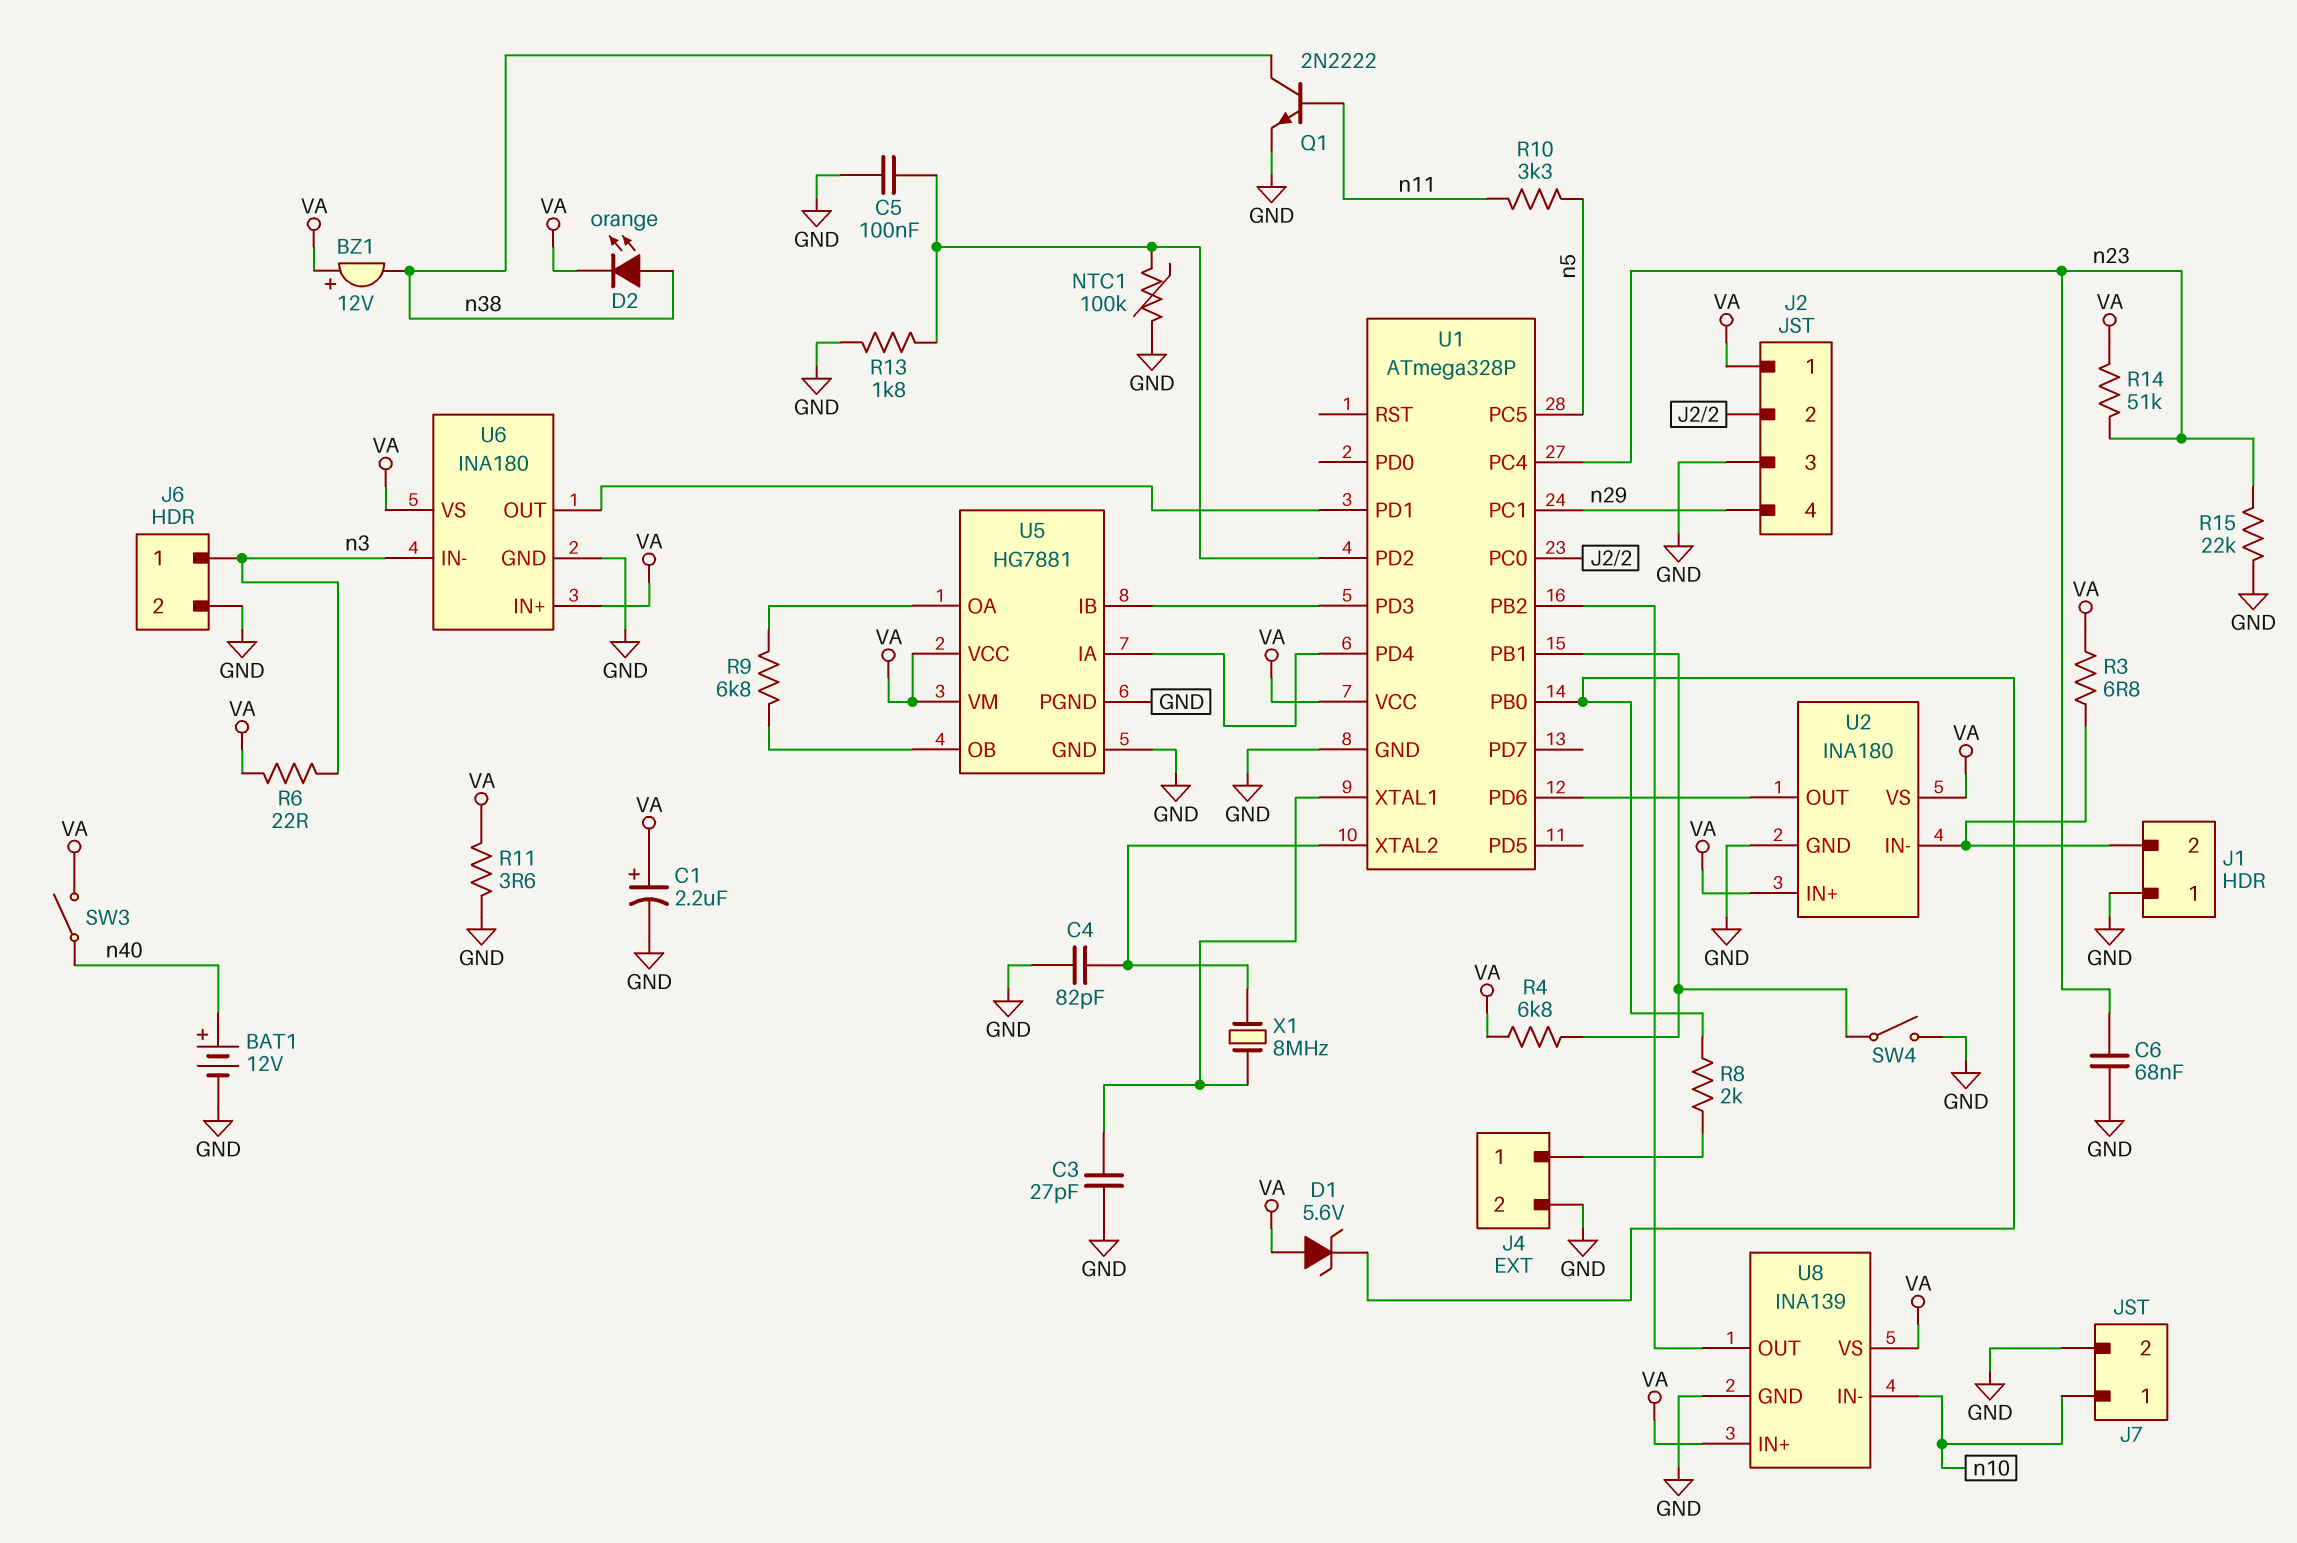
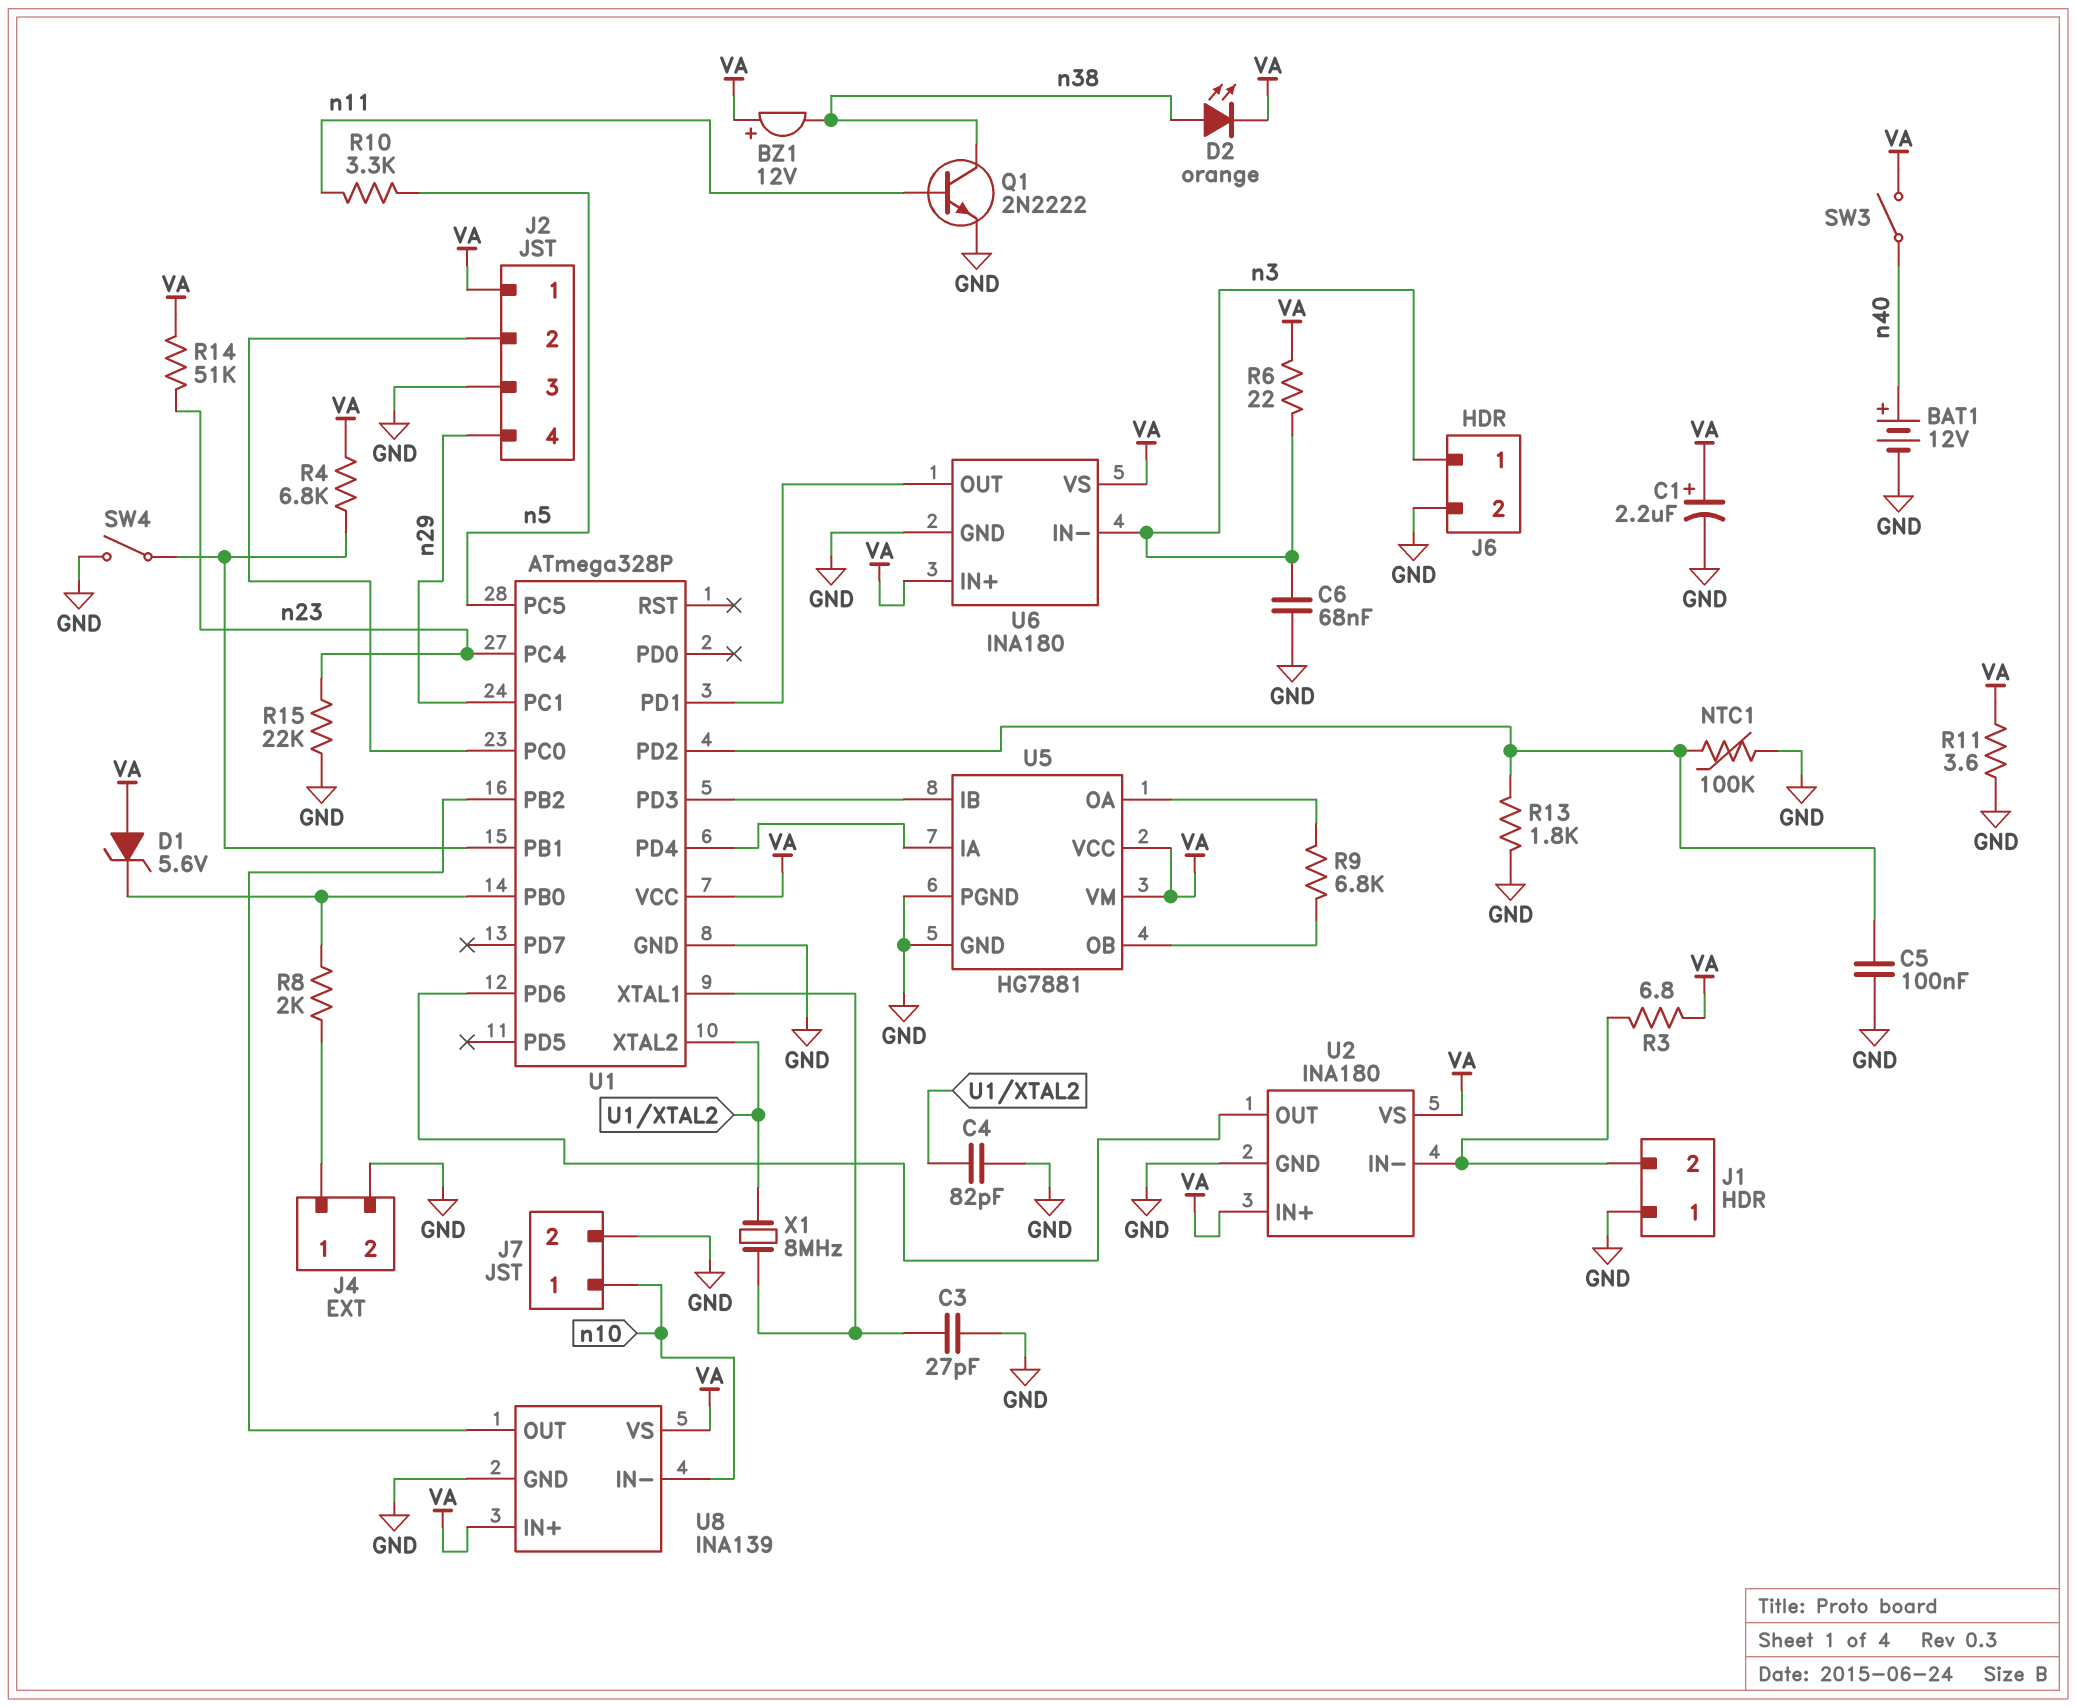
C6: 68nF (GND, n23) -> 68nF (GND, n3)

